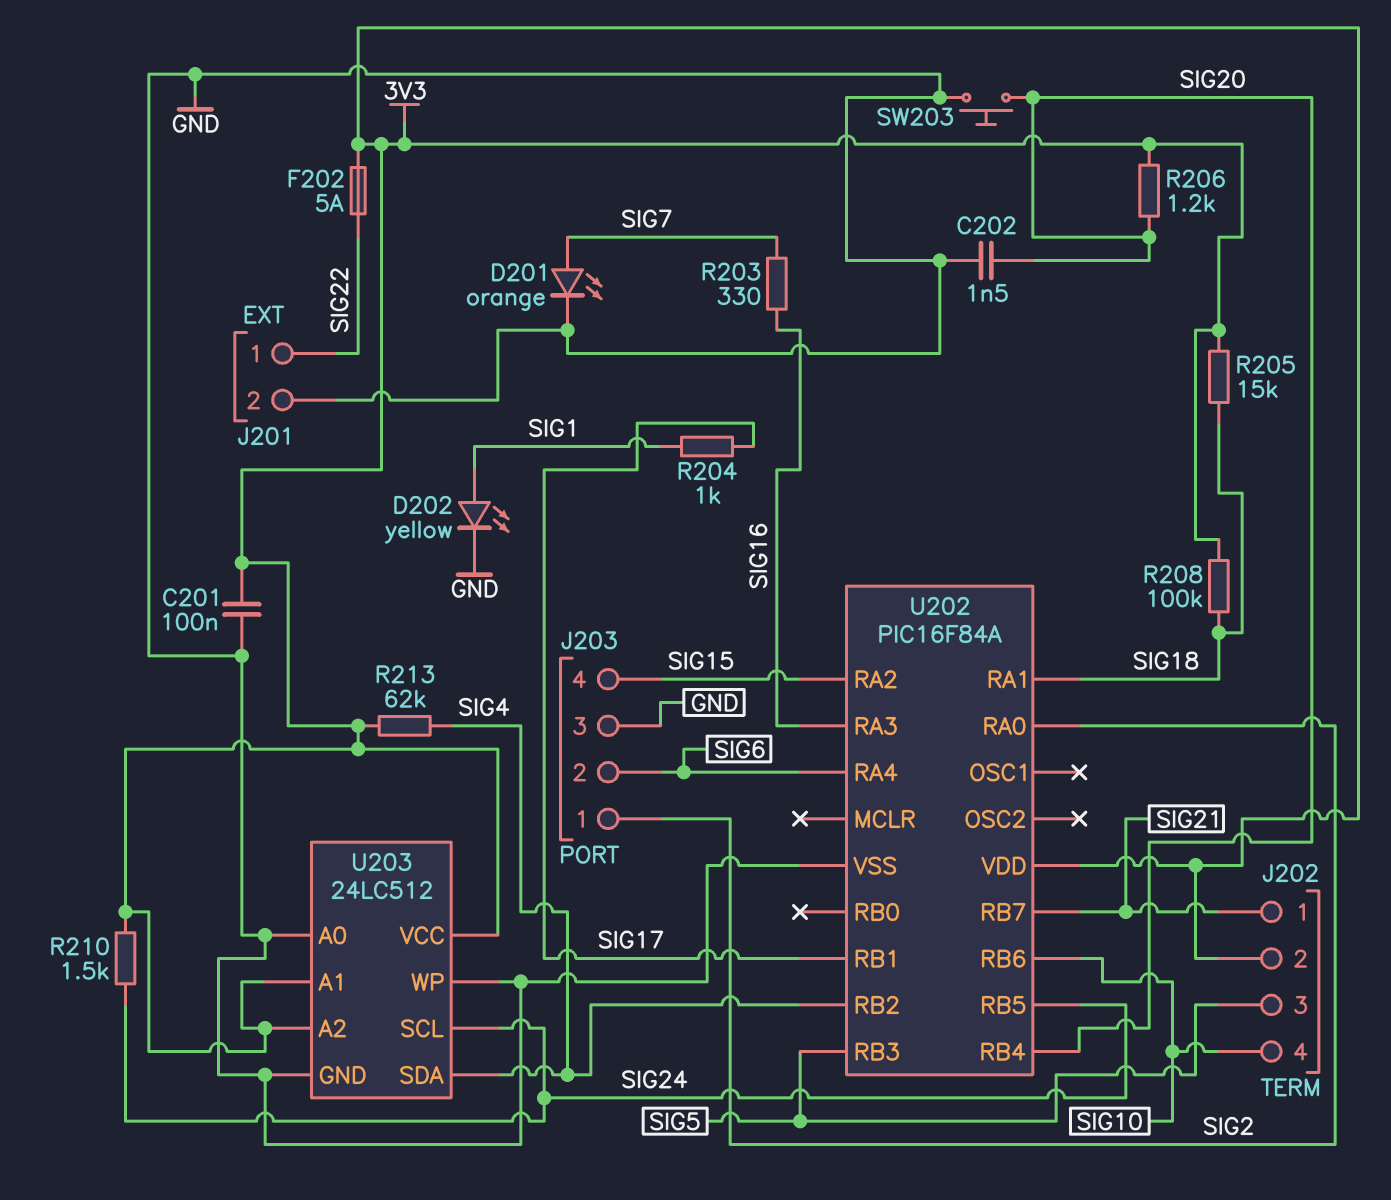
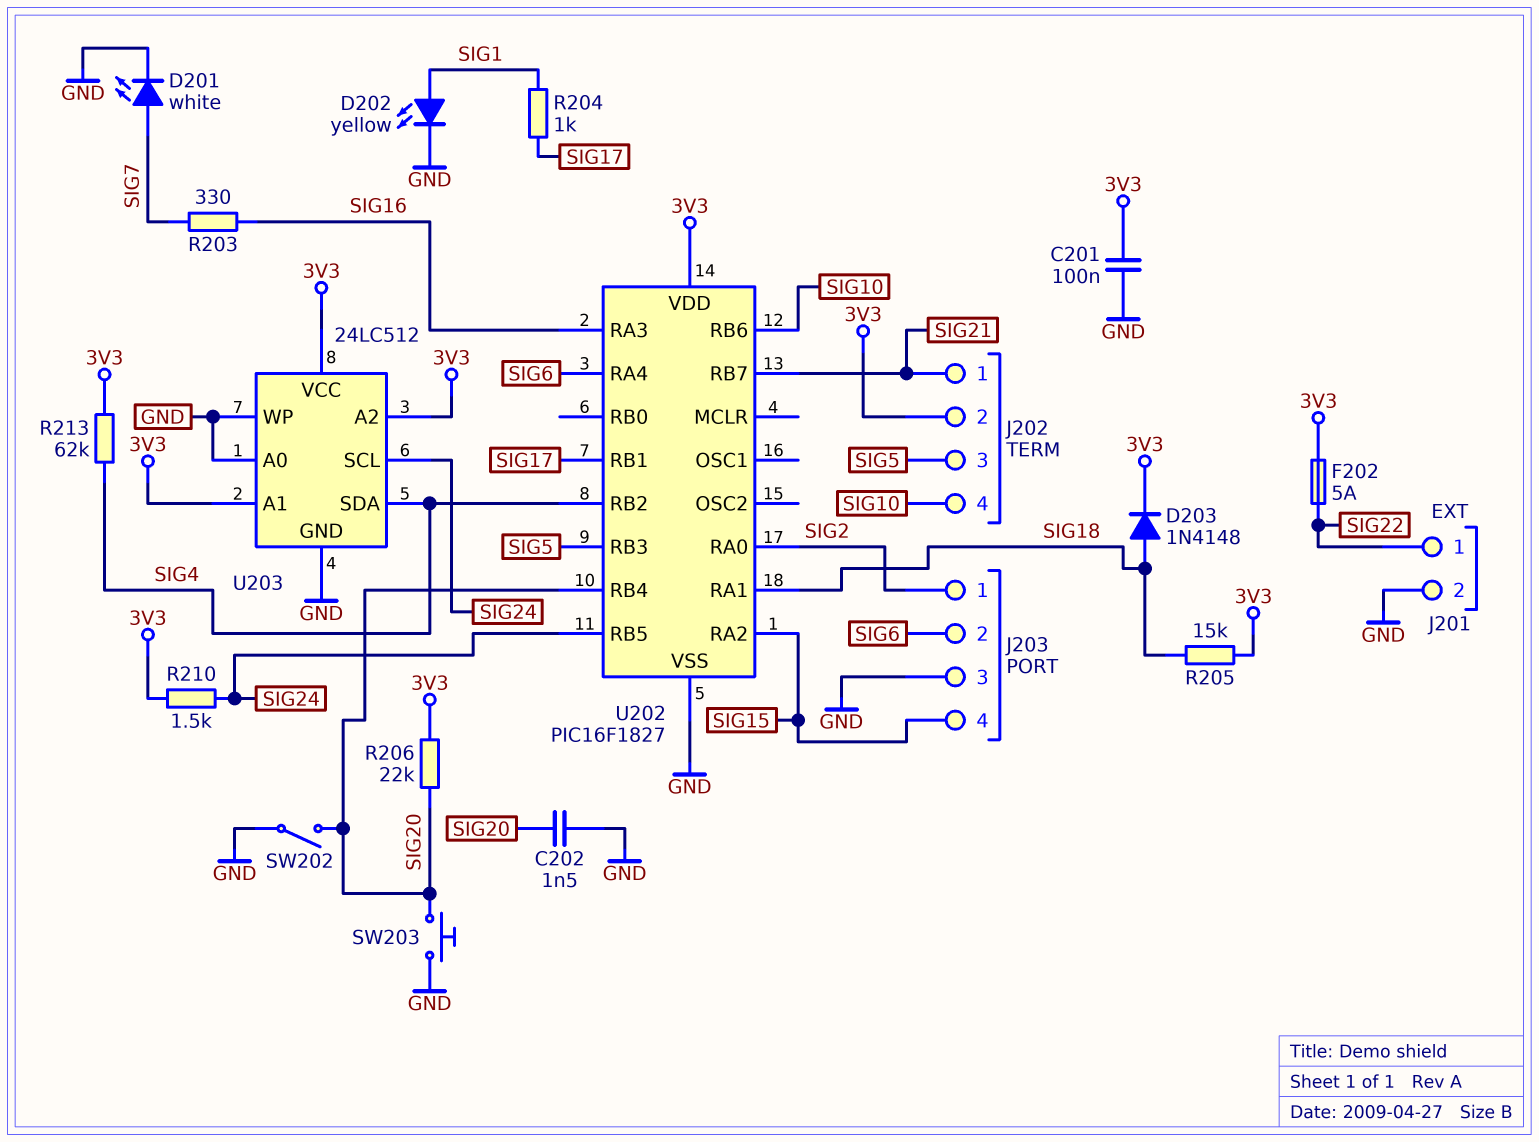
D201: LED orange (A SIG7, K GND) -> LED white (A SIG7, K GND)
D203: none -> diode 1N4148 (A SIG18, K 3V3)
R206: 1.2k (3V3, SIG20) -> 22k (3V3, SIG20)
R208: 100k (3V3, SIG18) -> none
SW202: none -> switch (GND, SIG20)
U202: PIC16F84A -> PIC16F1827

